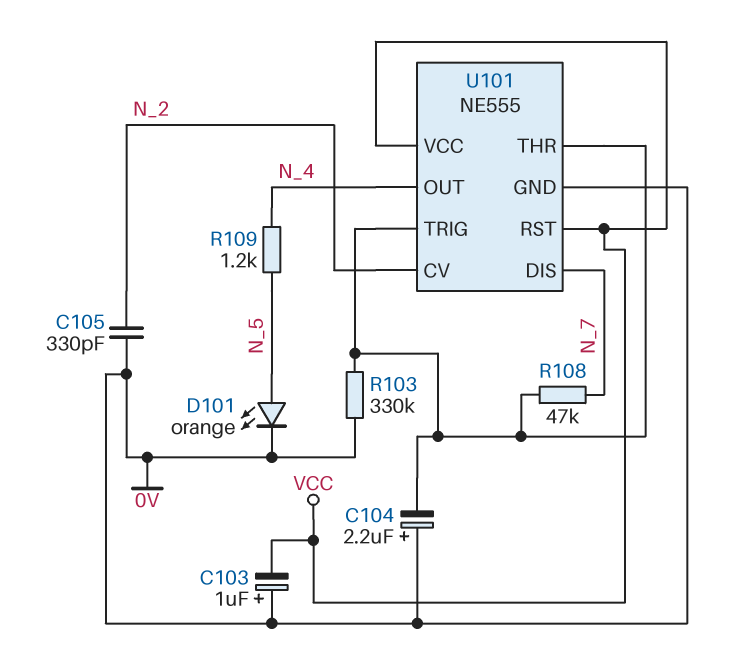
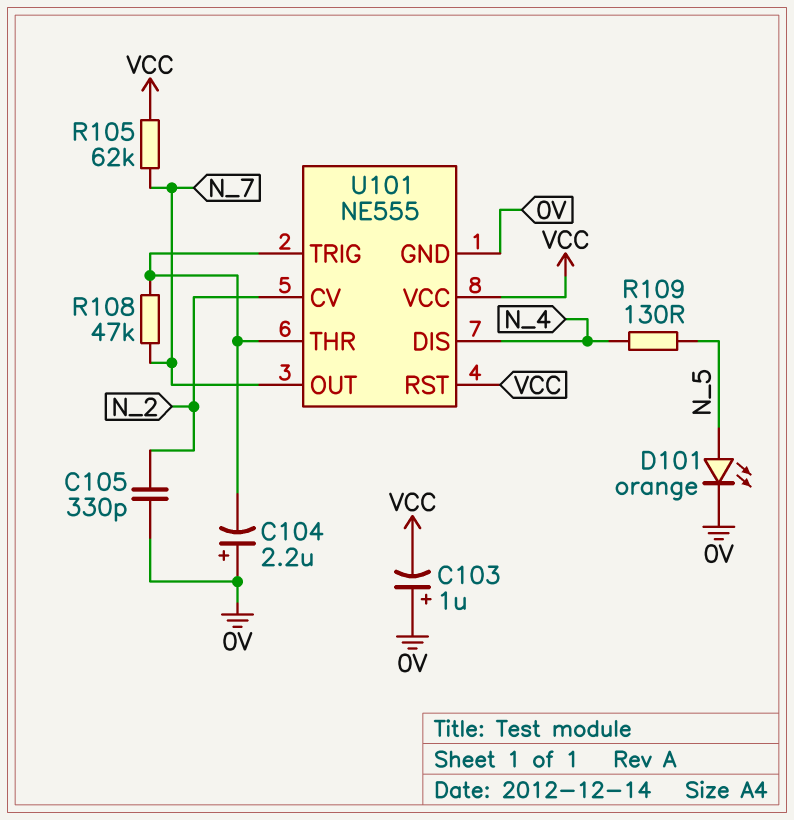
R103: 330k (0V, U101/THR) -> none
R105: none -> 62k (N_7, VCC)
R109: 1.2k (N_4, N_5) -> 130 (N_4, N_5)
U101 pin DIS: N_7 -> N_4
U101 pin OUT: N_4 -> N_7

